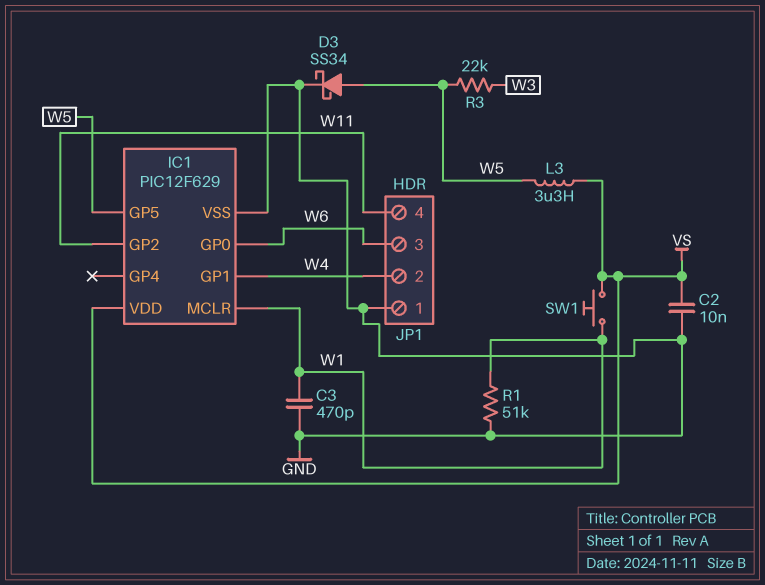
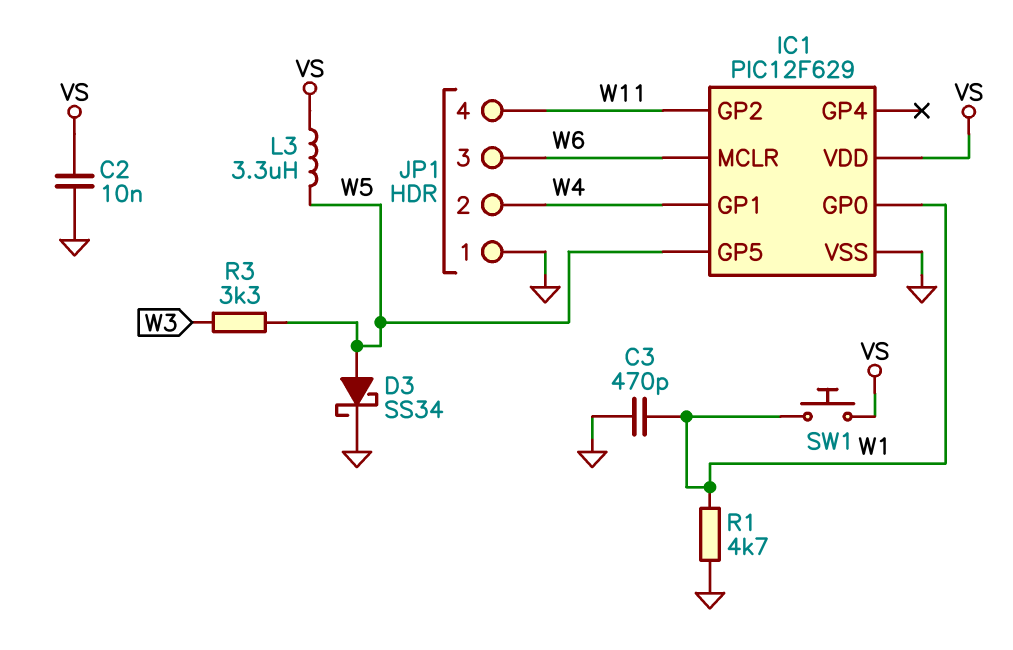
IC1 pin GP0: W6 -> W1
IC1 pin MCLR: W1 -> W6
R1: 51k (GND, W1) -> 4.7k (GND, W1)
R3: 22k (W3, W5) -> 3.3k (W3, W5)

